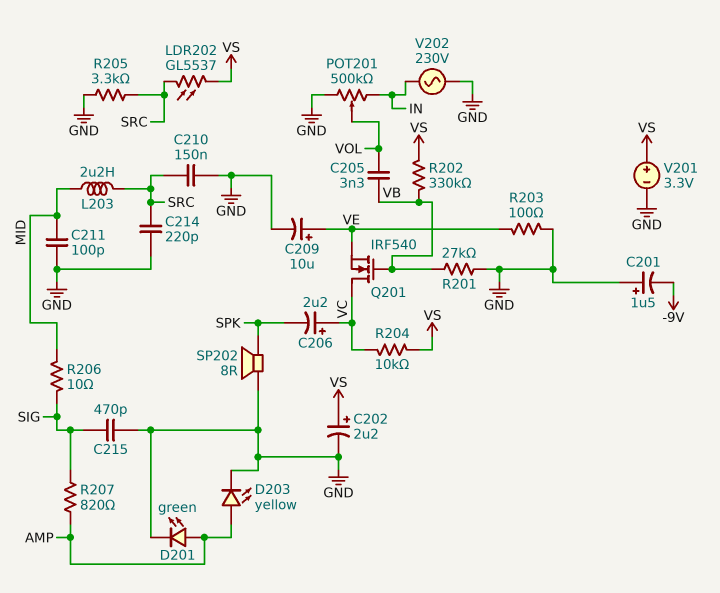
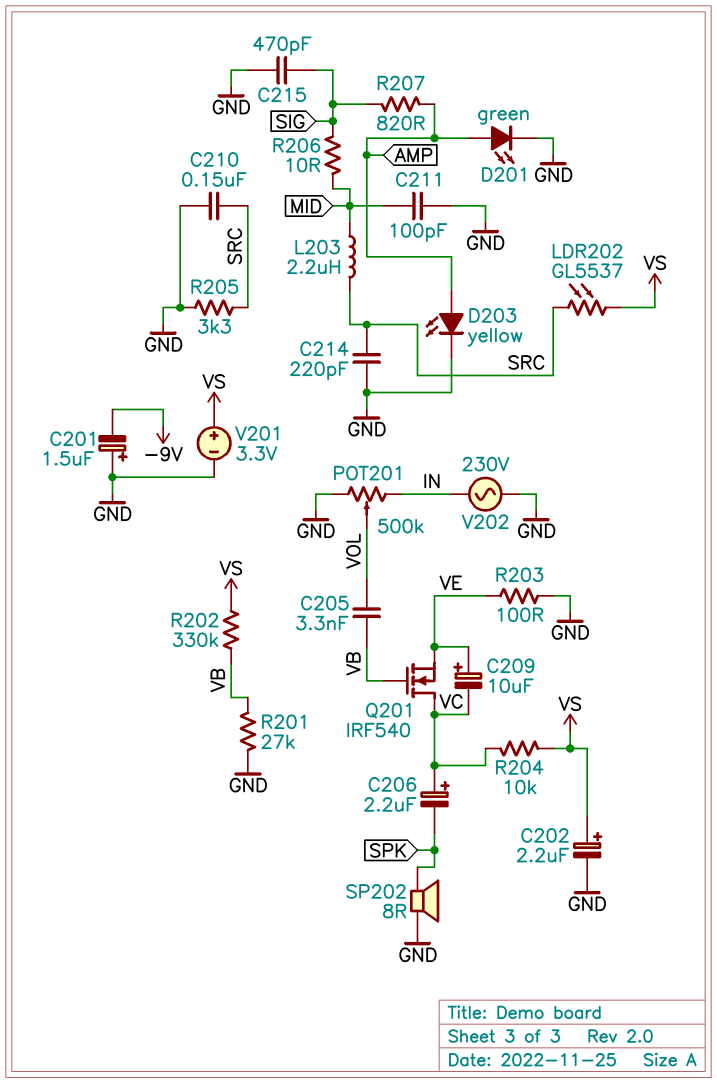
C209: 10uF (plus VE, minus GND) -> 10uF (plus VE, minus VC)

